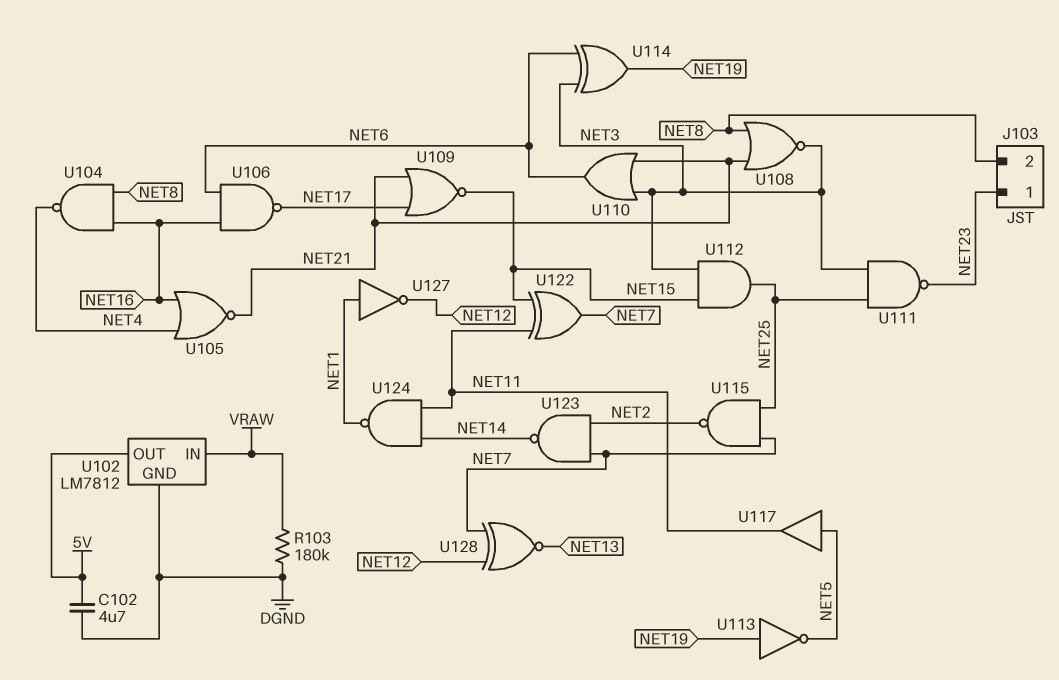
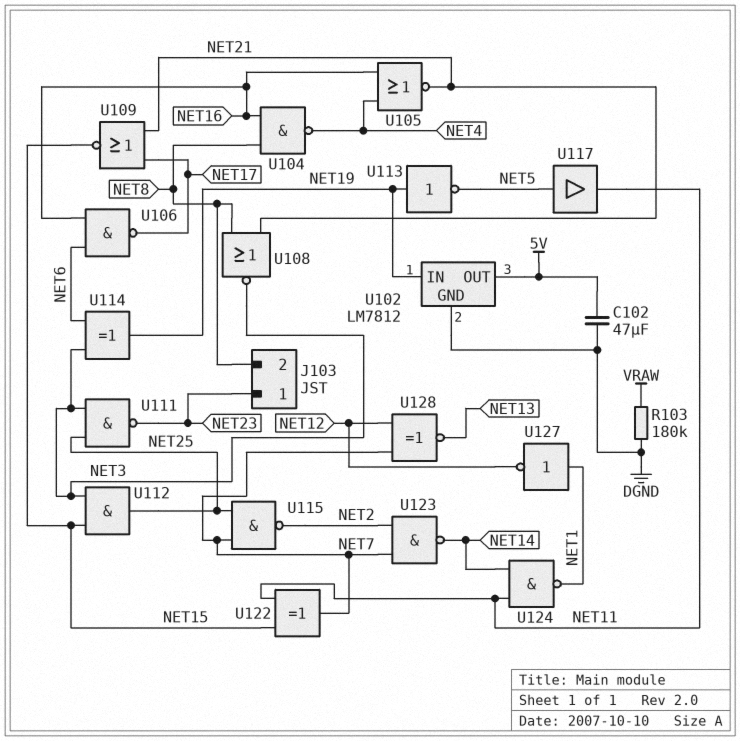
C102: 4.7uF (5V, DGND) -> 47uF (5V, DGND)
U102 pin IN: VRAW -> NET19
U110: OR (in NET3, in NET21, out NET6) -> none

